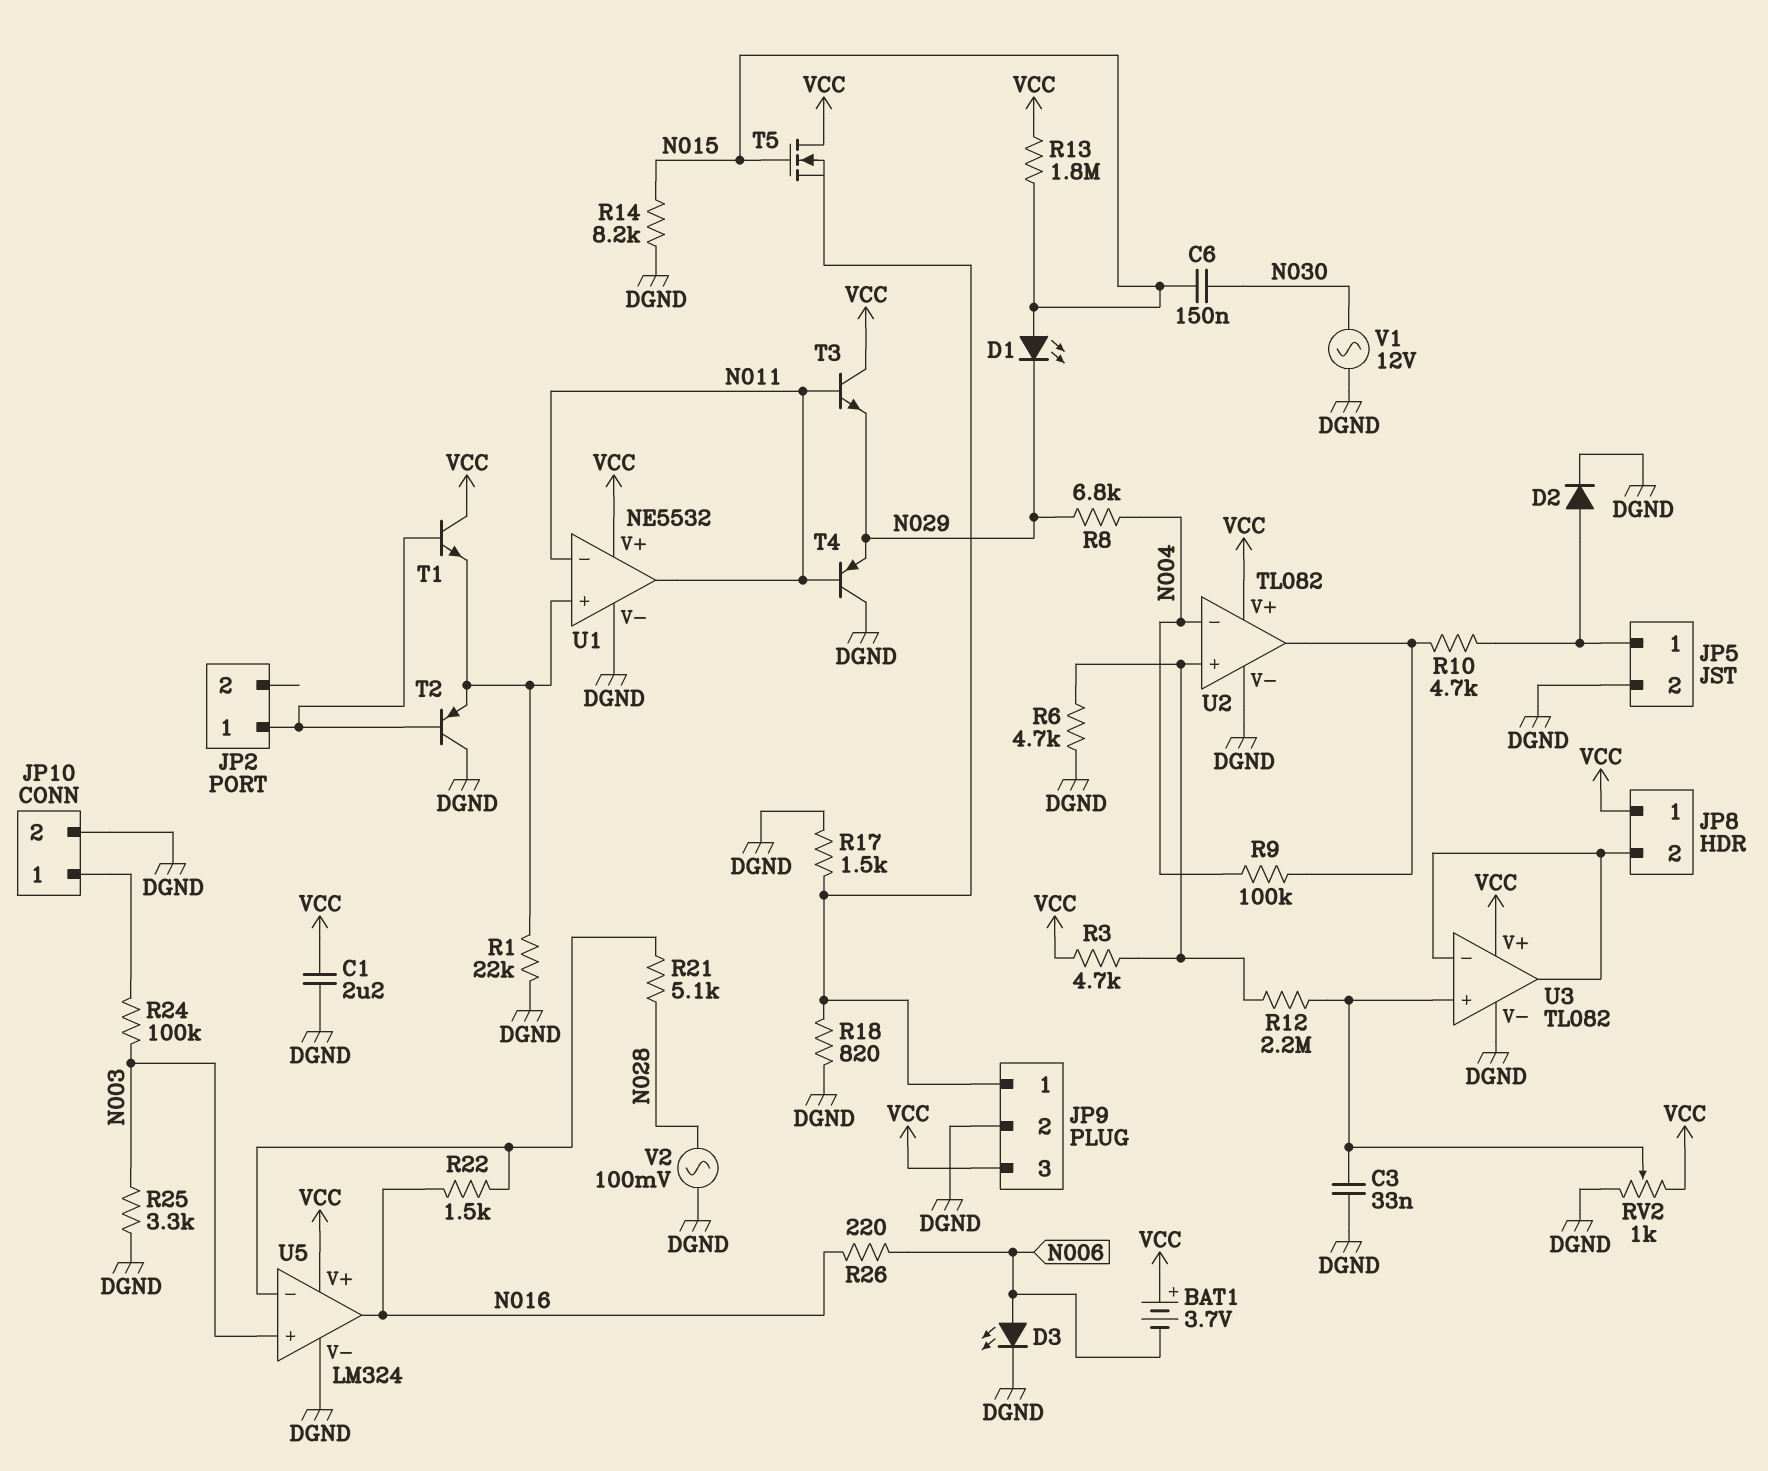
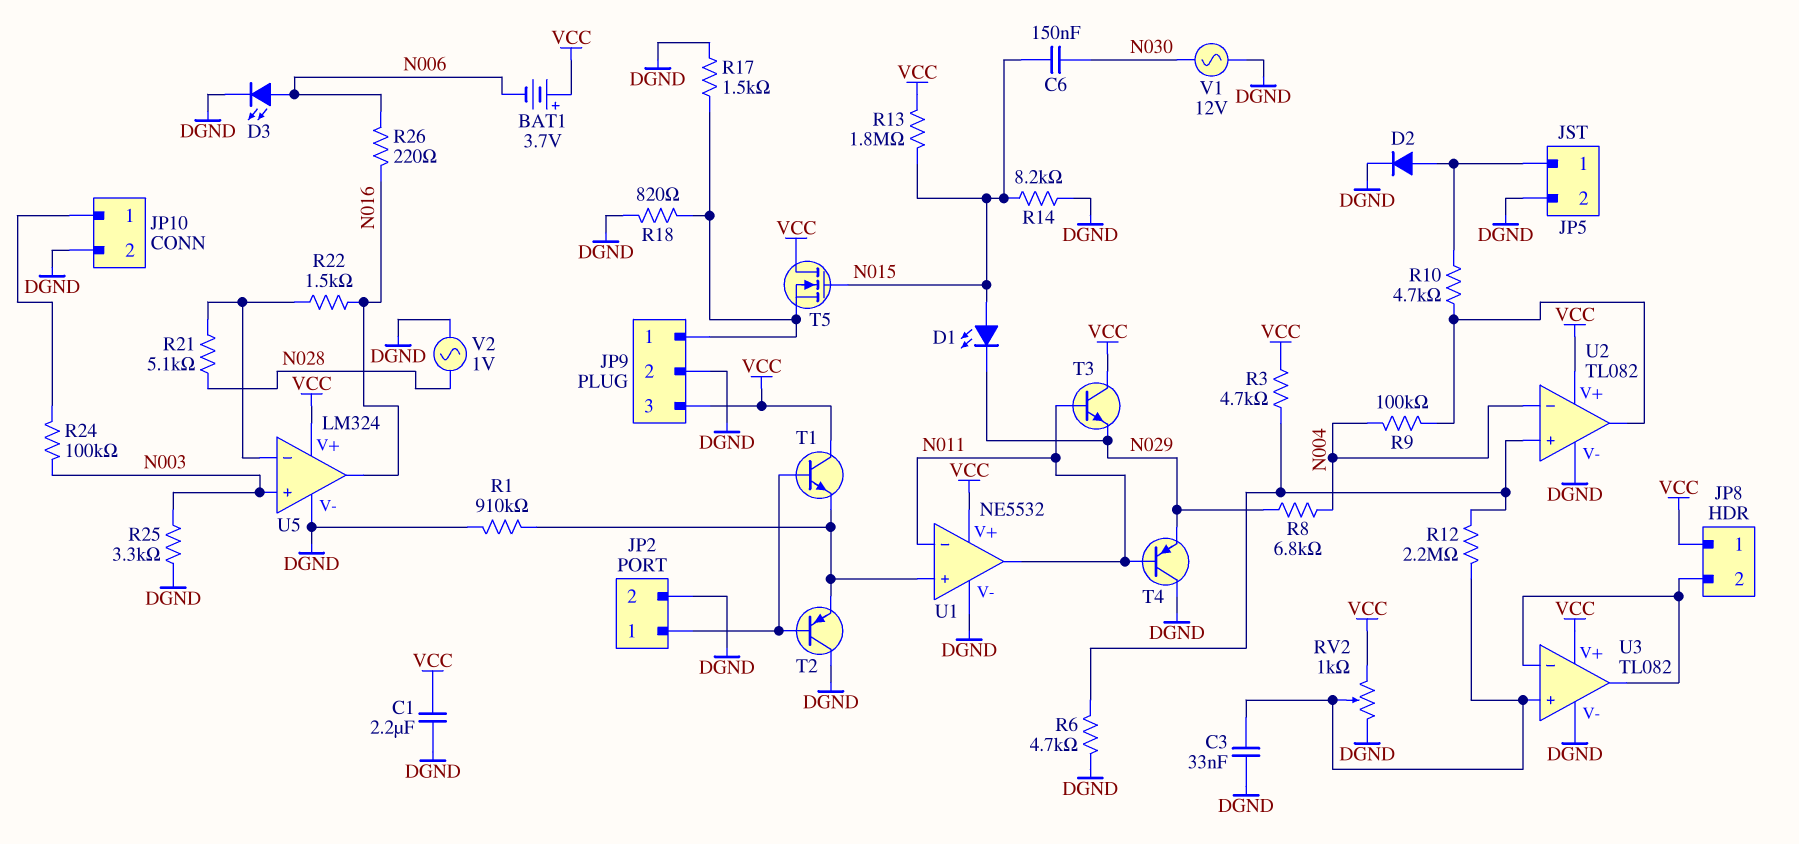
JP2 pin 2: none -> DGND
R1: 22k (DGND, U1/in+) -> 910k (DGND, U1/in+)
V2: AC 100mV (DGND, N028) -> AC 1V (DGND, N028)

